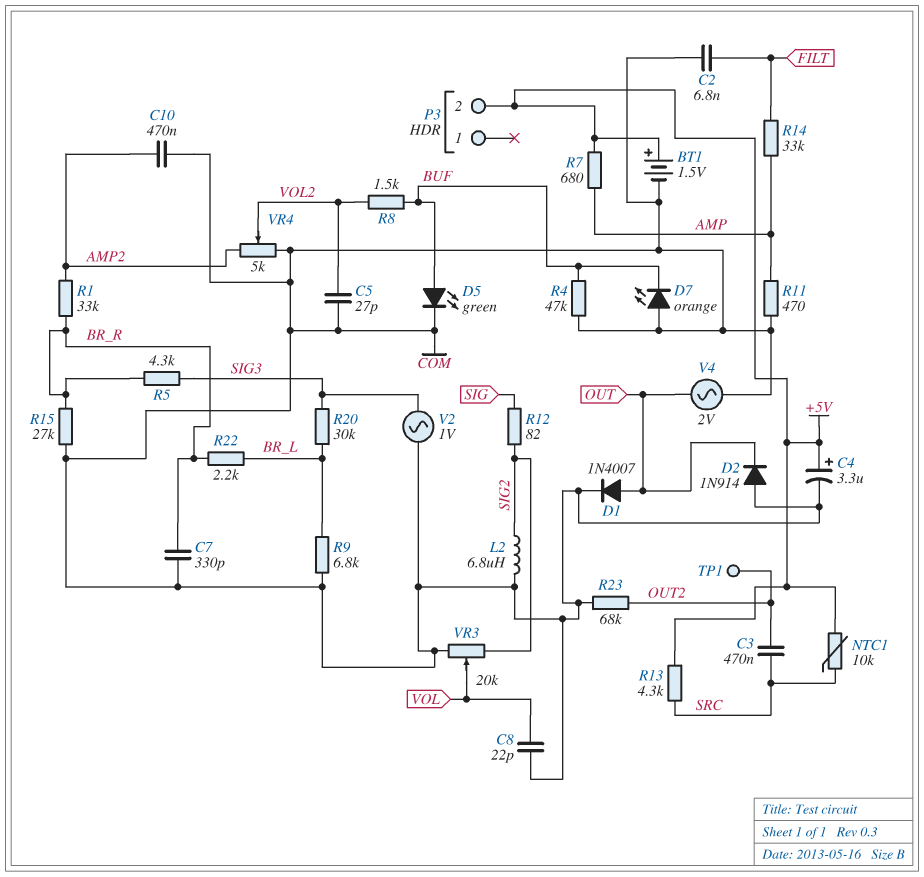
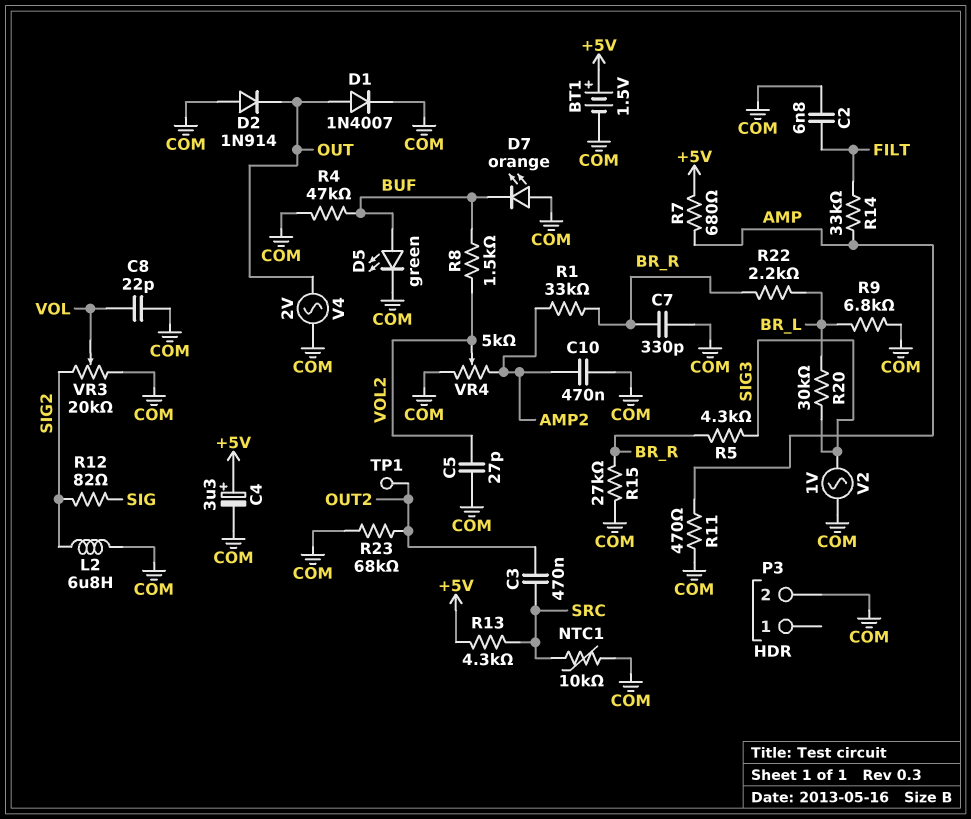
NTC1: 10k (+5V, SRC) -> 10k (COM, SRC)
P3 pin 2: +5V -> COM

